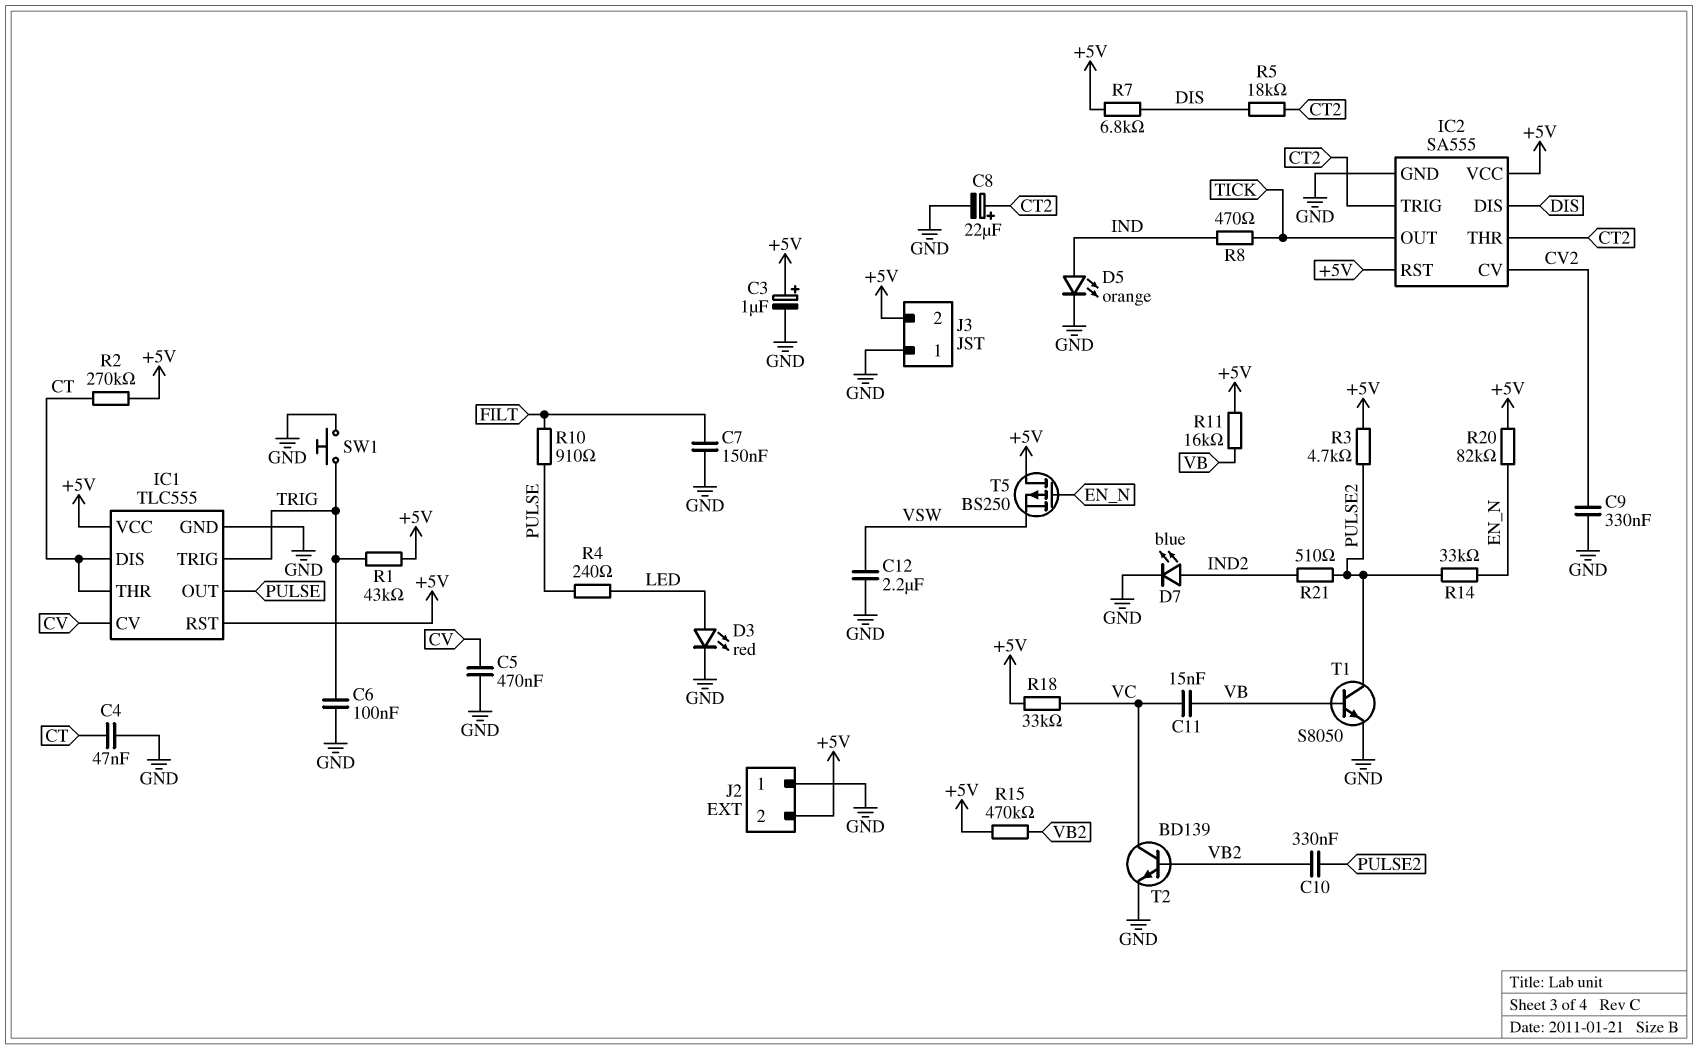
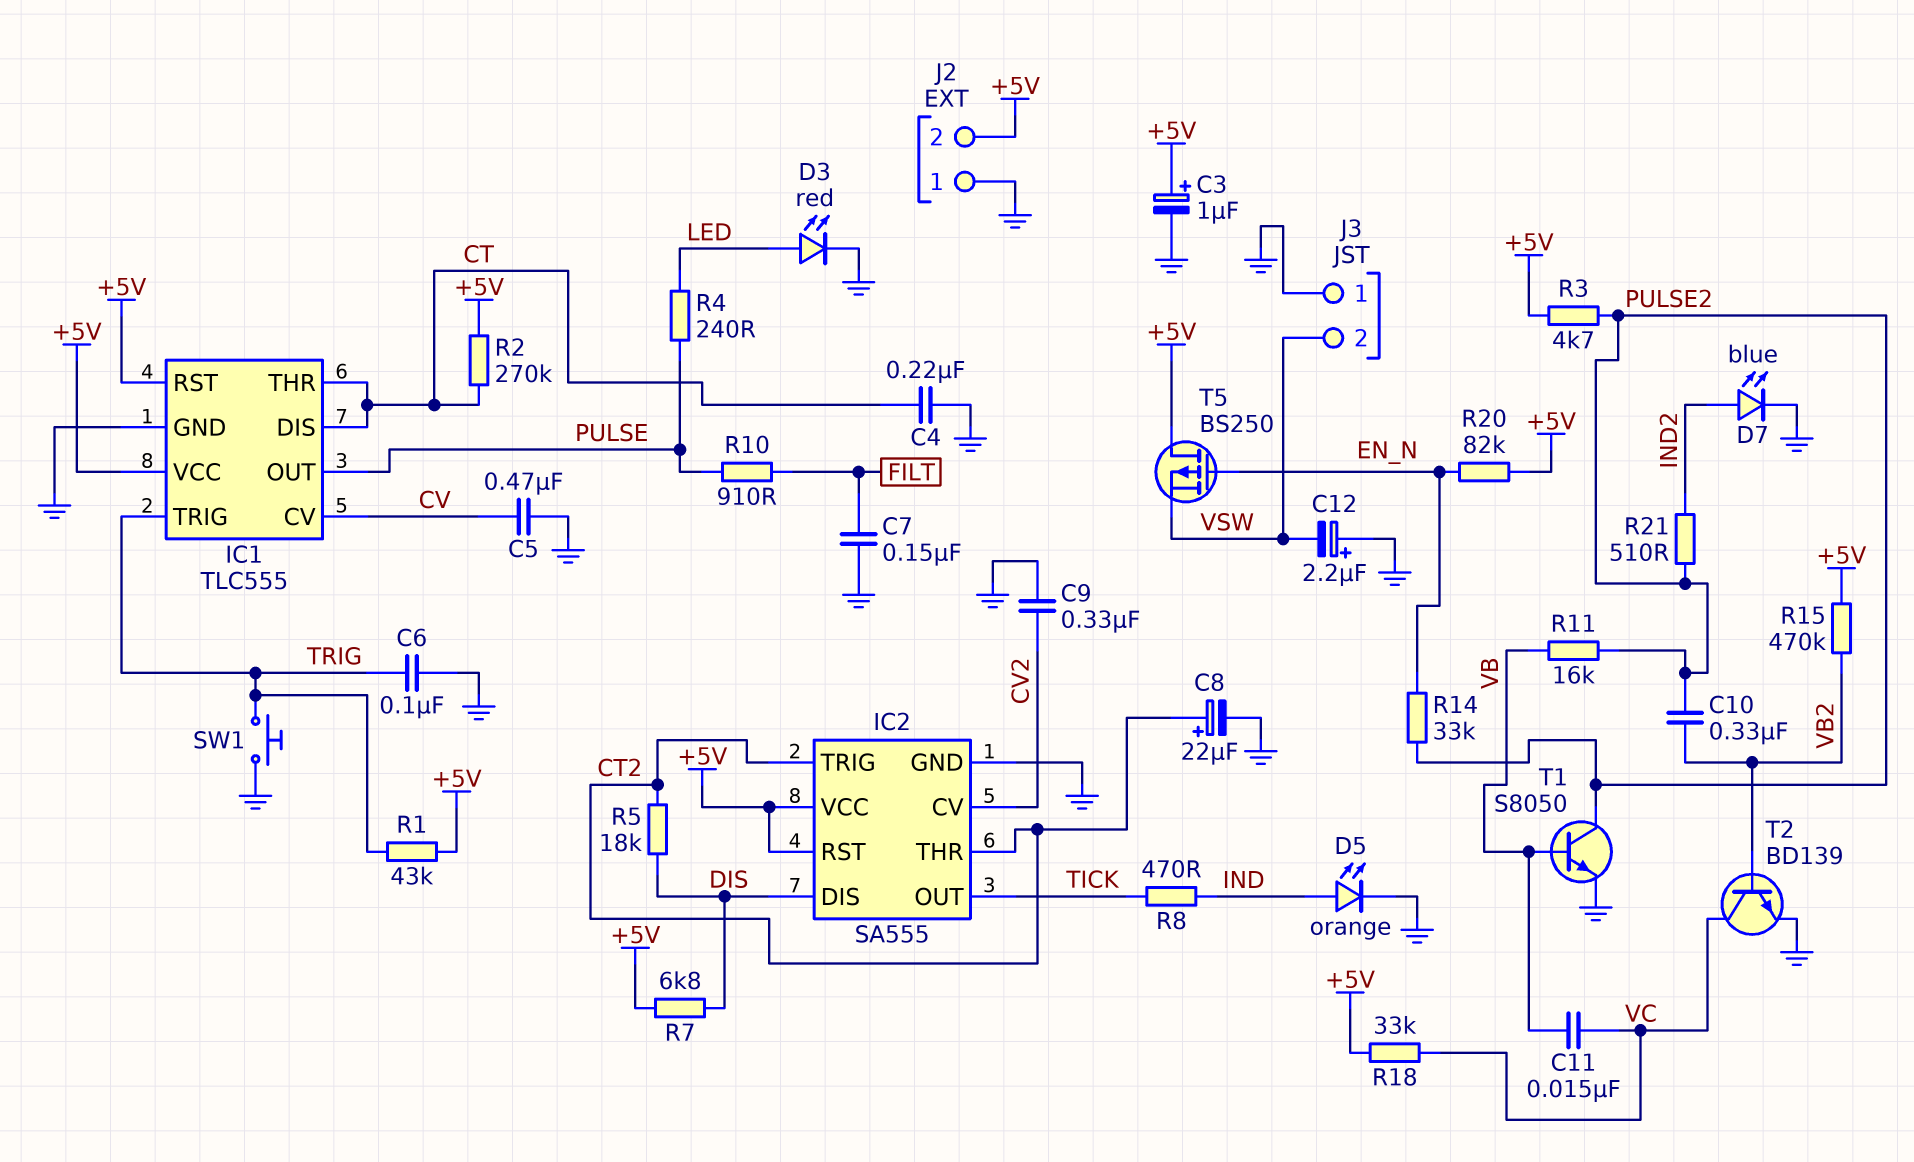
C4: 47nF (CT, GND) -> 220nF (CT, GND)
C12: 2.2uF (GND, VSW) -> 2.2uF (plus GND, minus VSW)
J3 pin 2: +5V -> VSW
R11: 16k (+5V, VB) -> 16k (PULSE2, VB)

